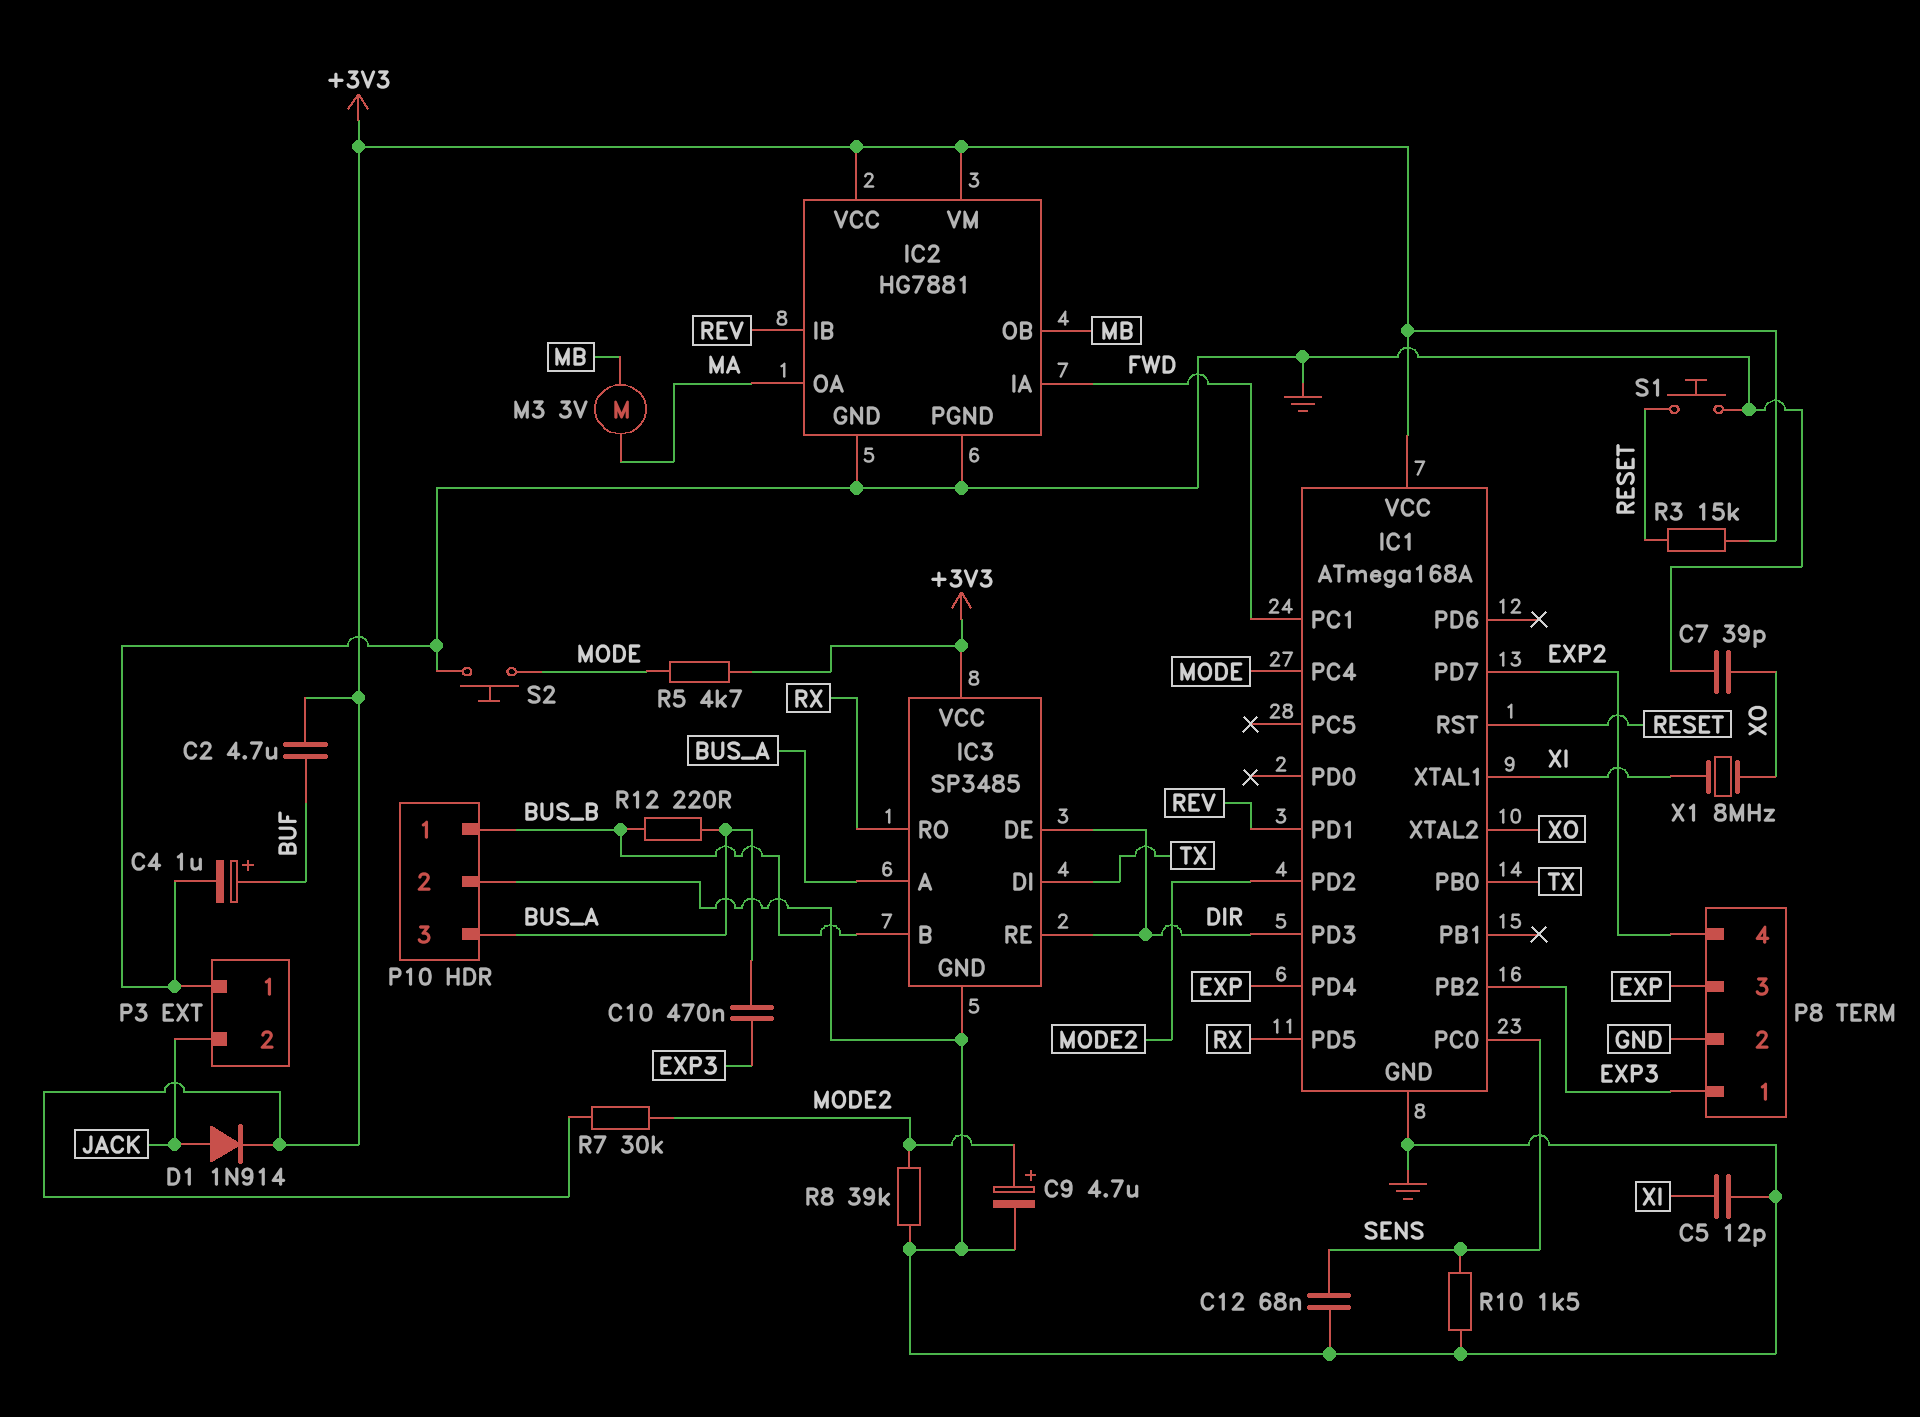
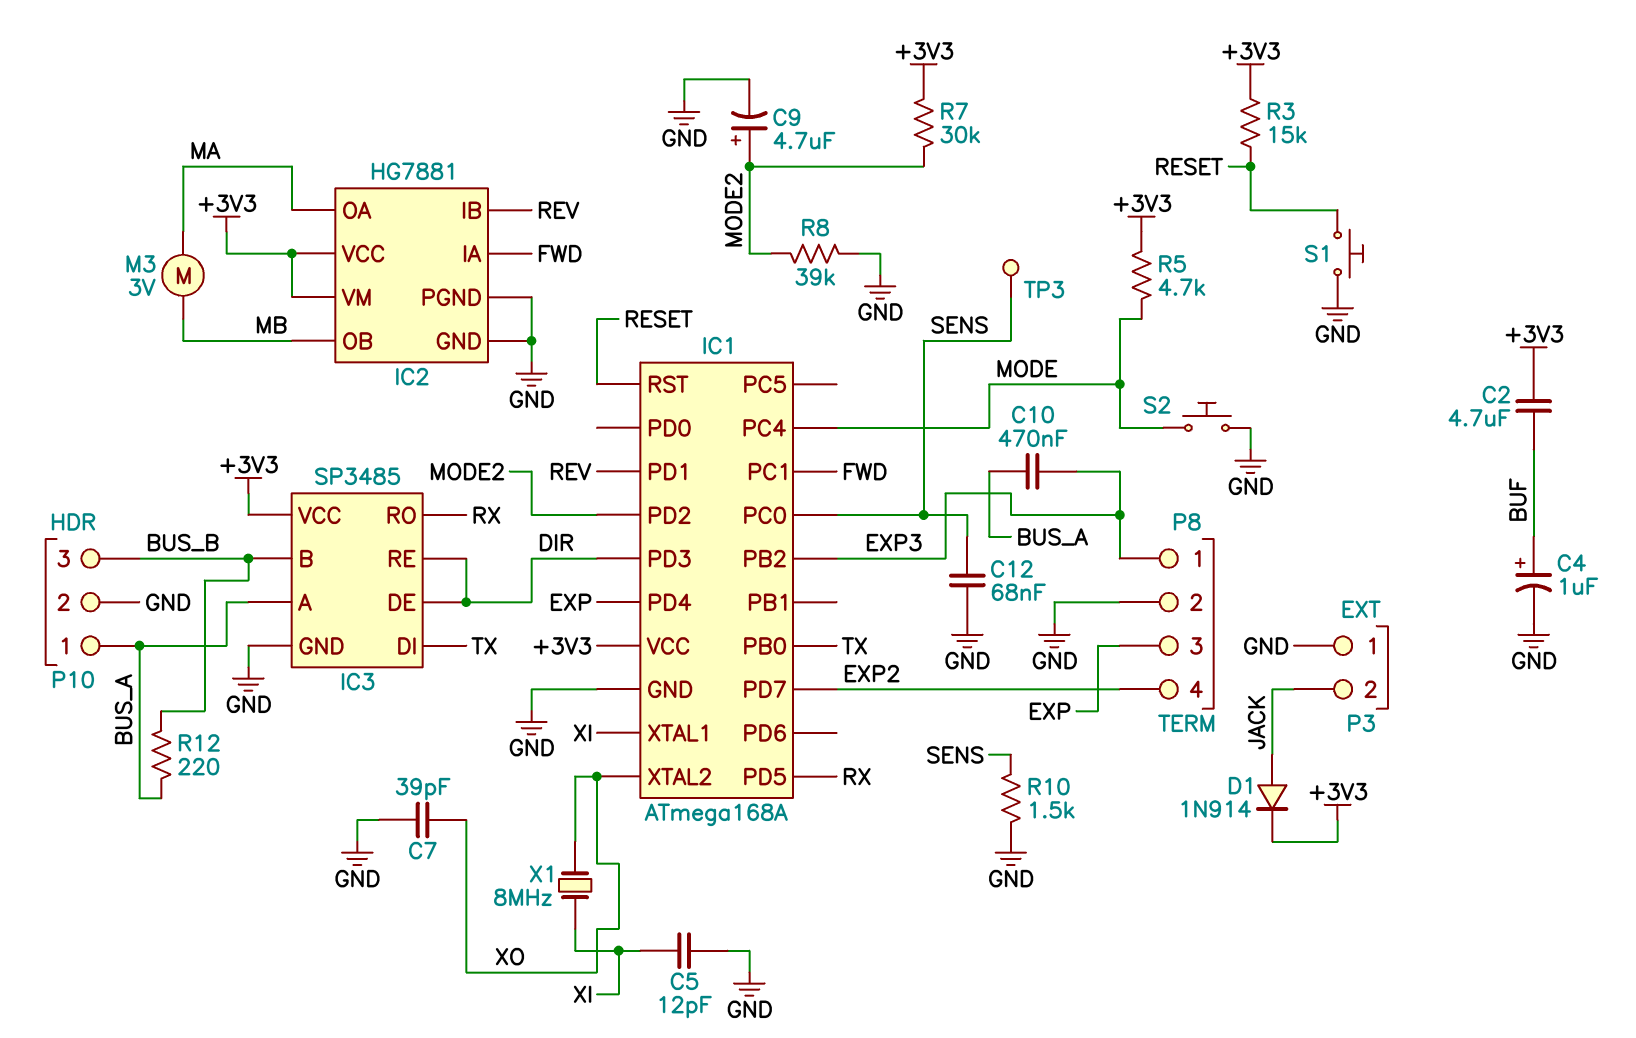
P10 pin 1: BUS_B -> BUS_A
P10 pin 3: BUS_A -> BUS_B
TP3: none -> test point (SENS)

